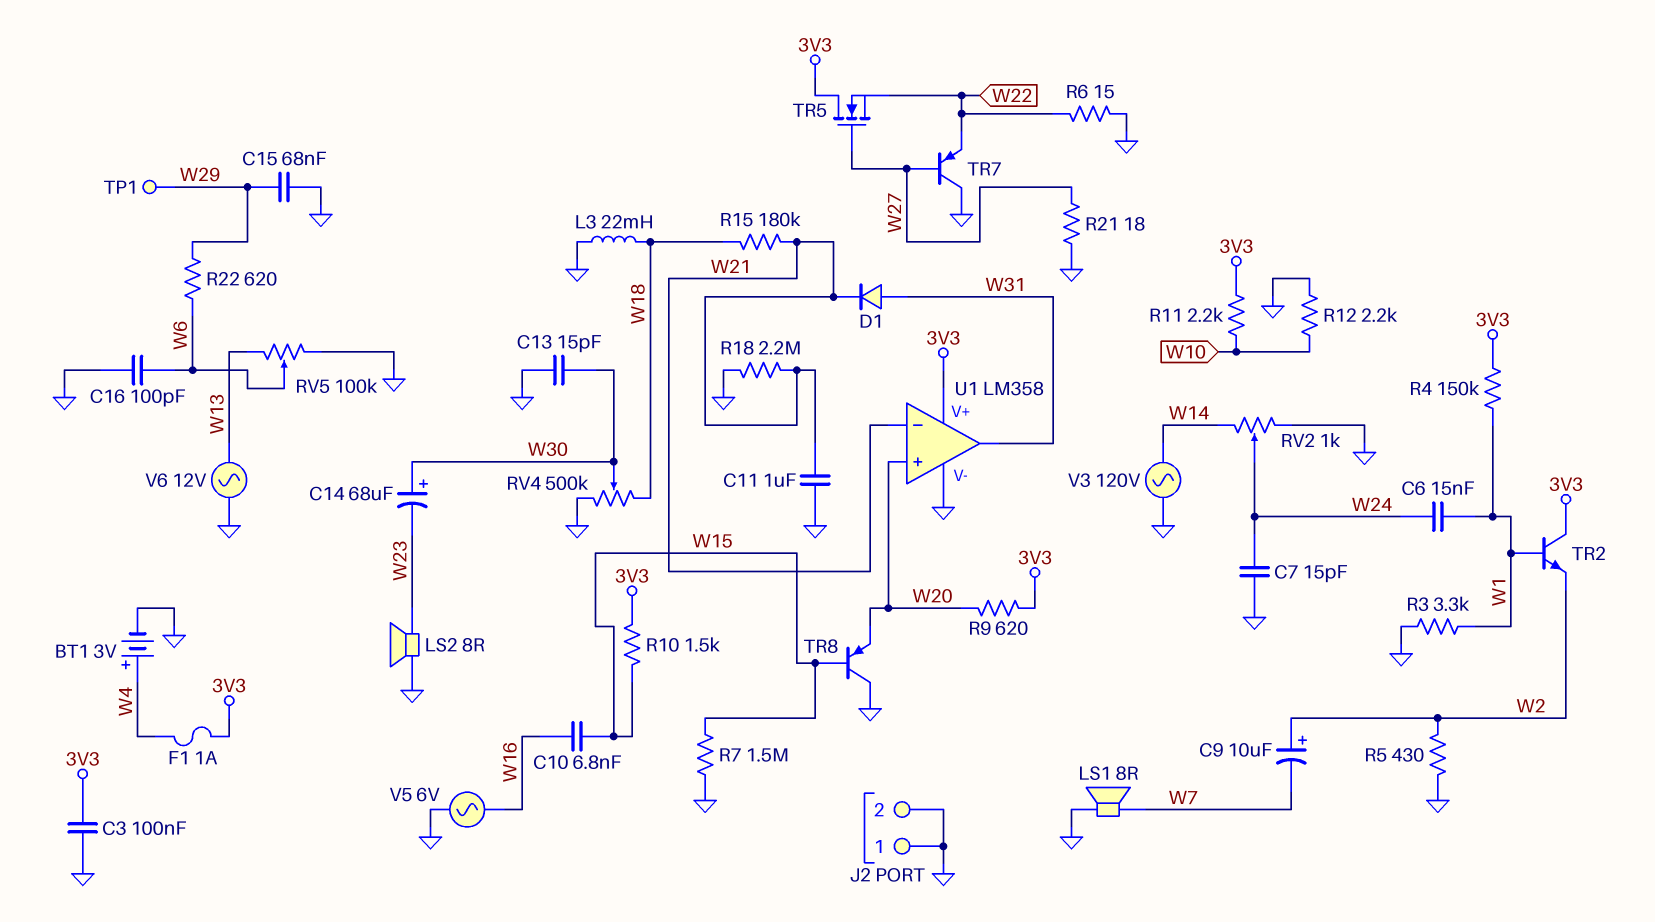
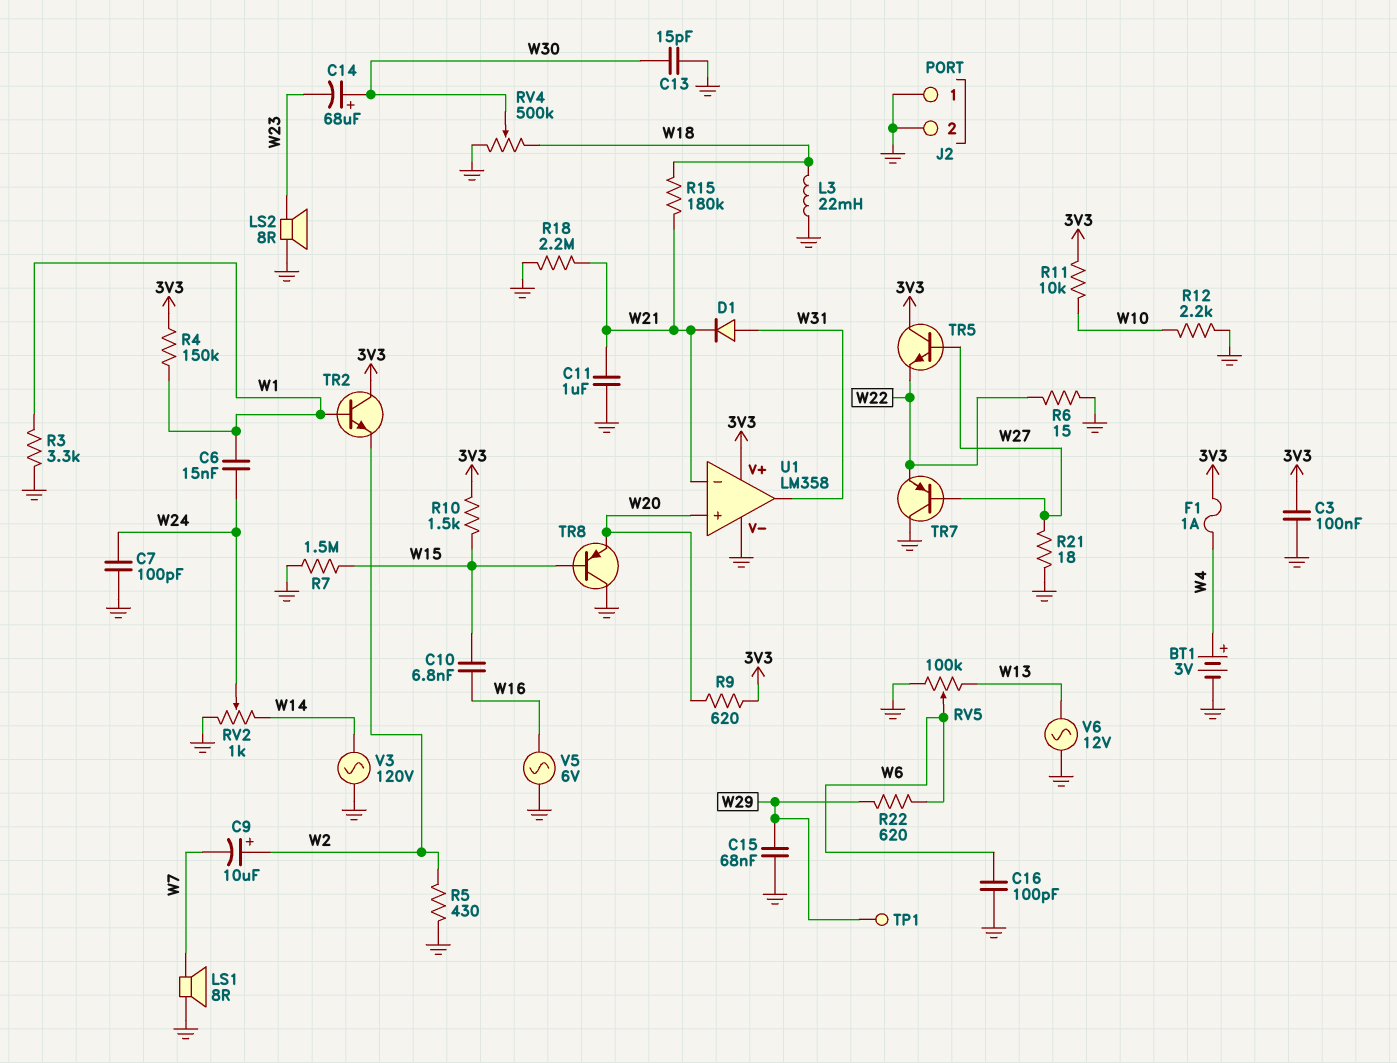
C7: 15pF (GND, W24) -> 100pF (GND, W24)
R11: 2.2k (3V3, W10) -> 10k (3V3, W10)
TR5: NMOS (G W27, D 3V3, S W22) -> NPN (B W27, C 3V3, E W22)

